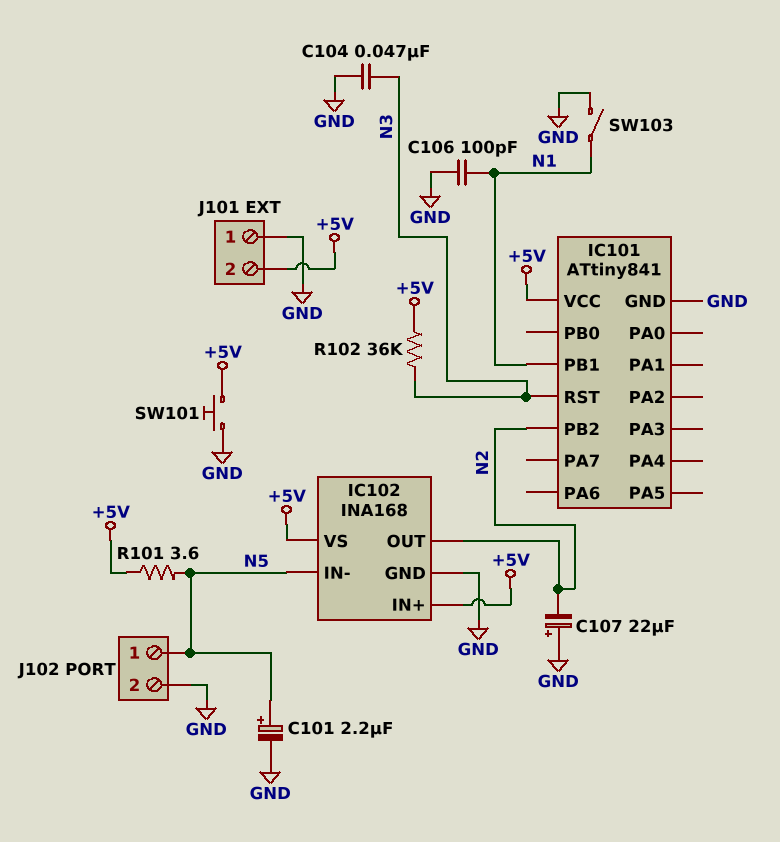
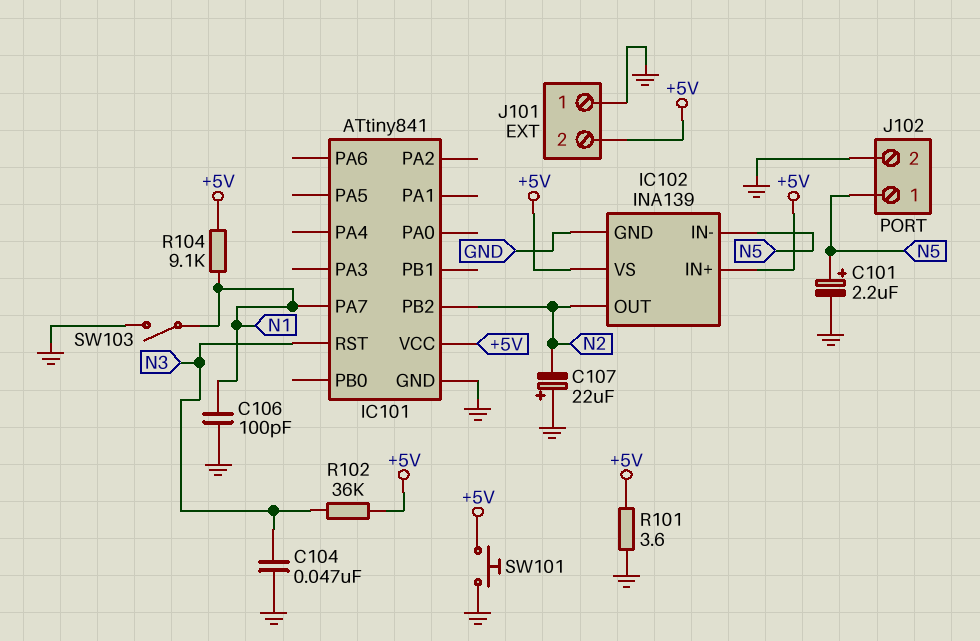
IC101 pin PA7: none -> N1
IC101 pin PB1: N1 -> none
IC102: INA168 -> INA139
R101: 3.6 (+5V, N5) -> 3.6 (+5V, GND)
R104: none -> 9.1k (+5V, N1)

